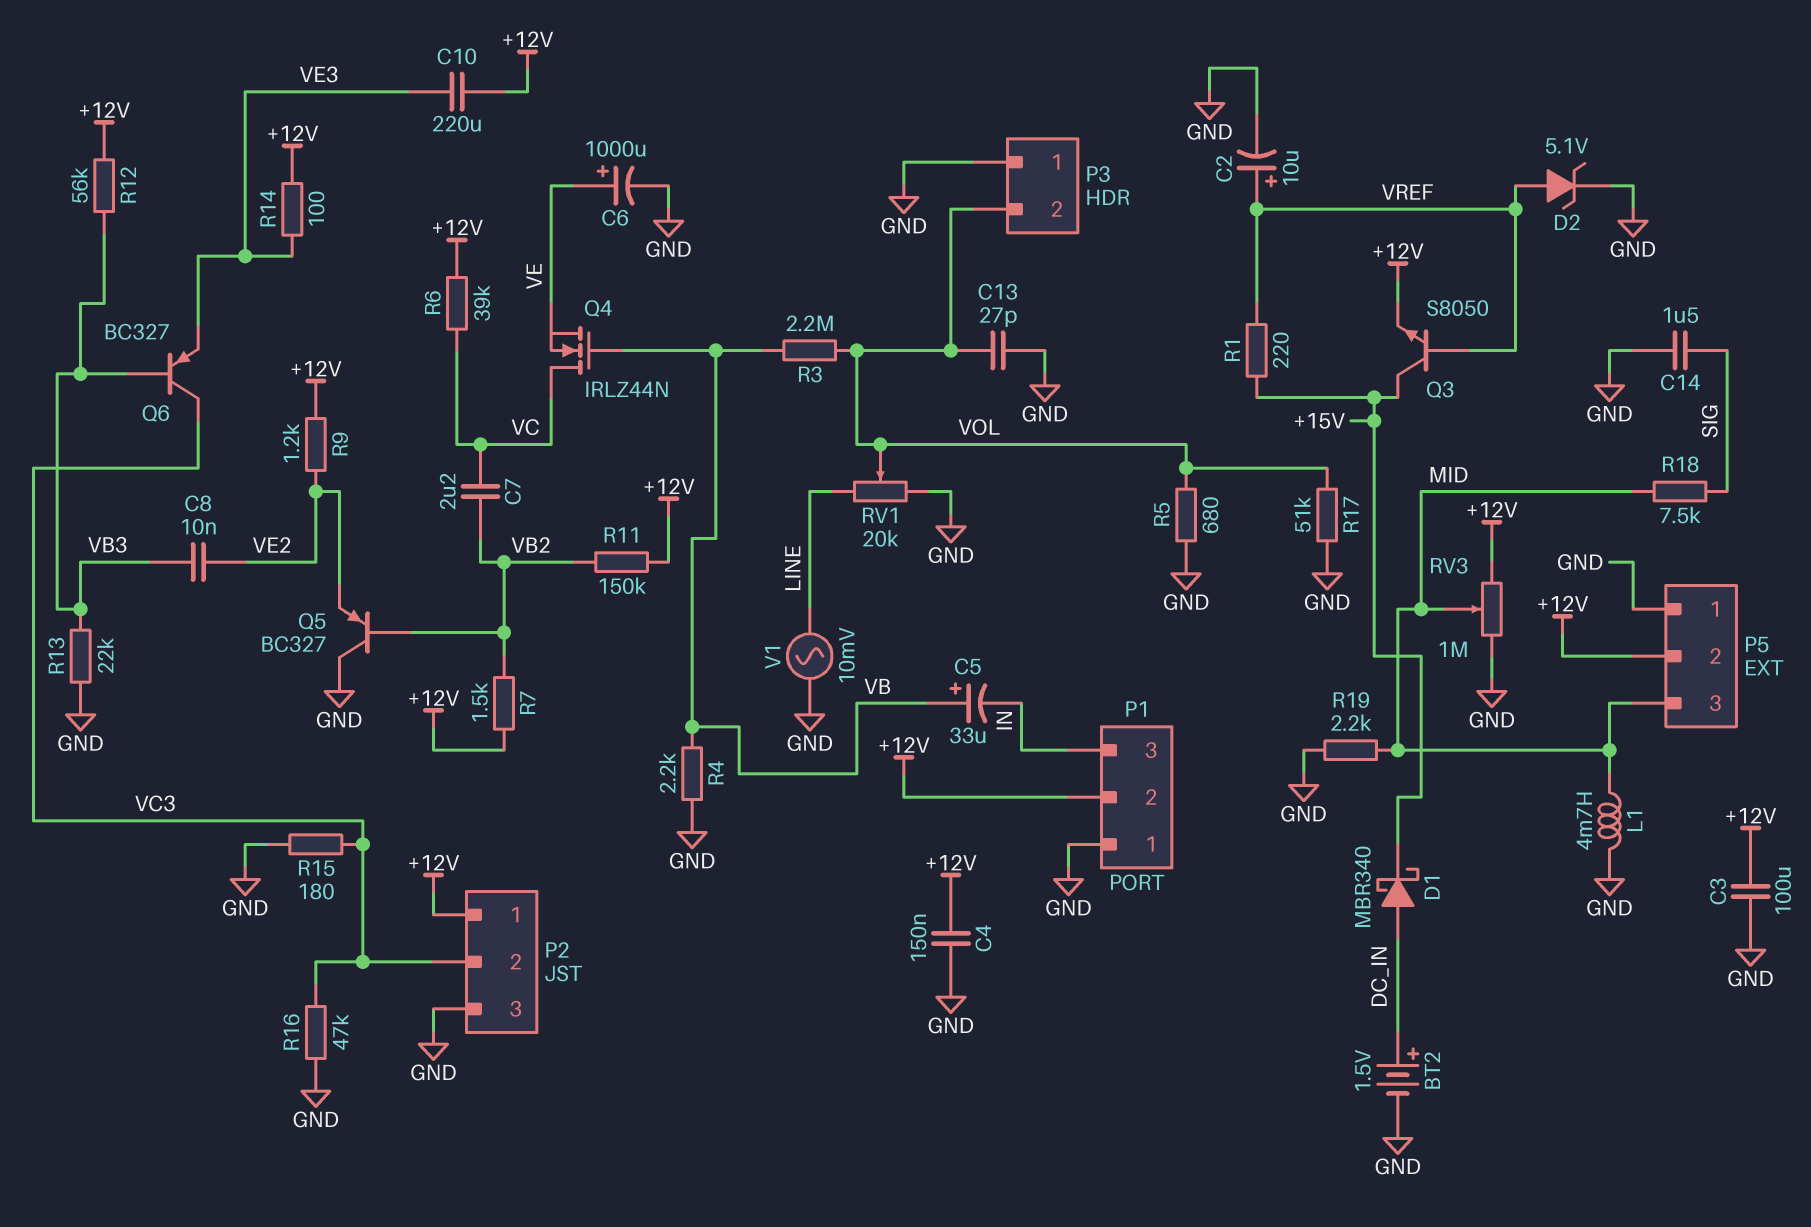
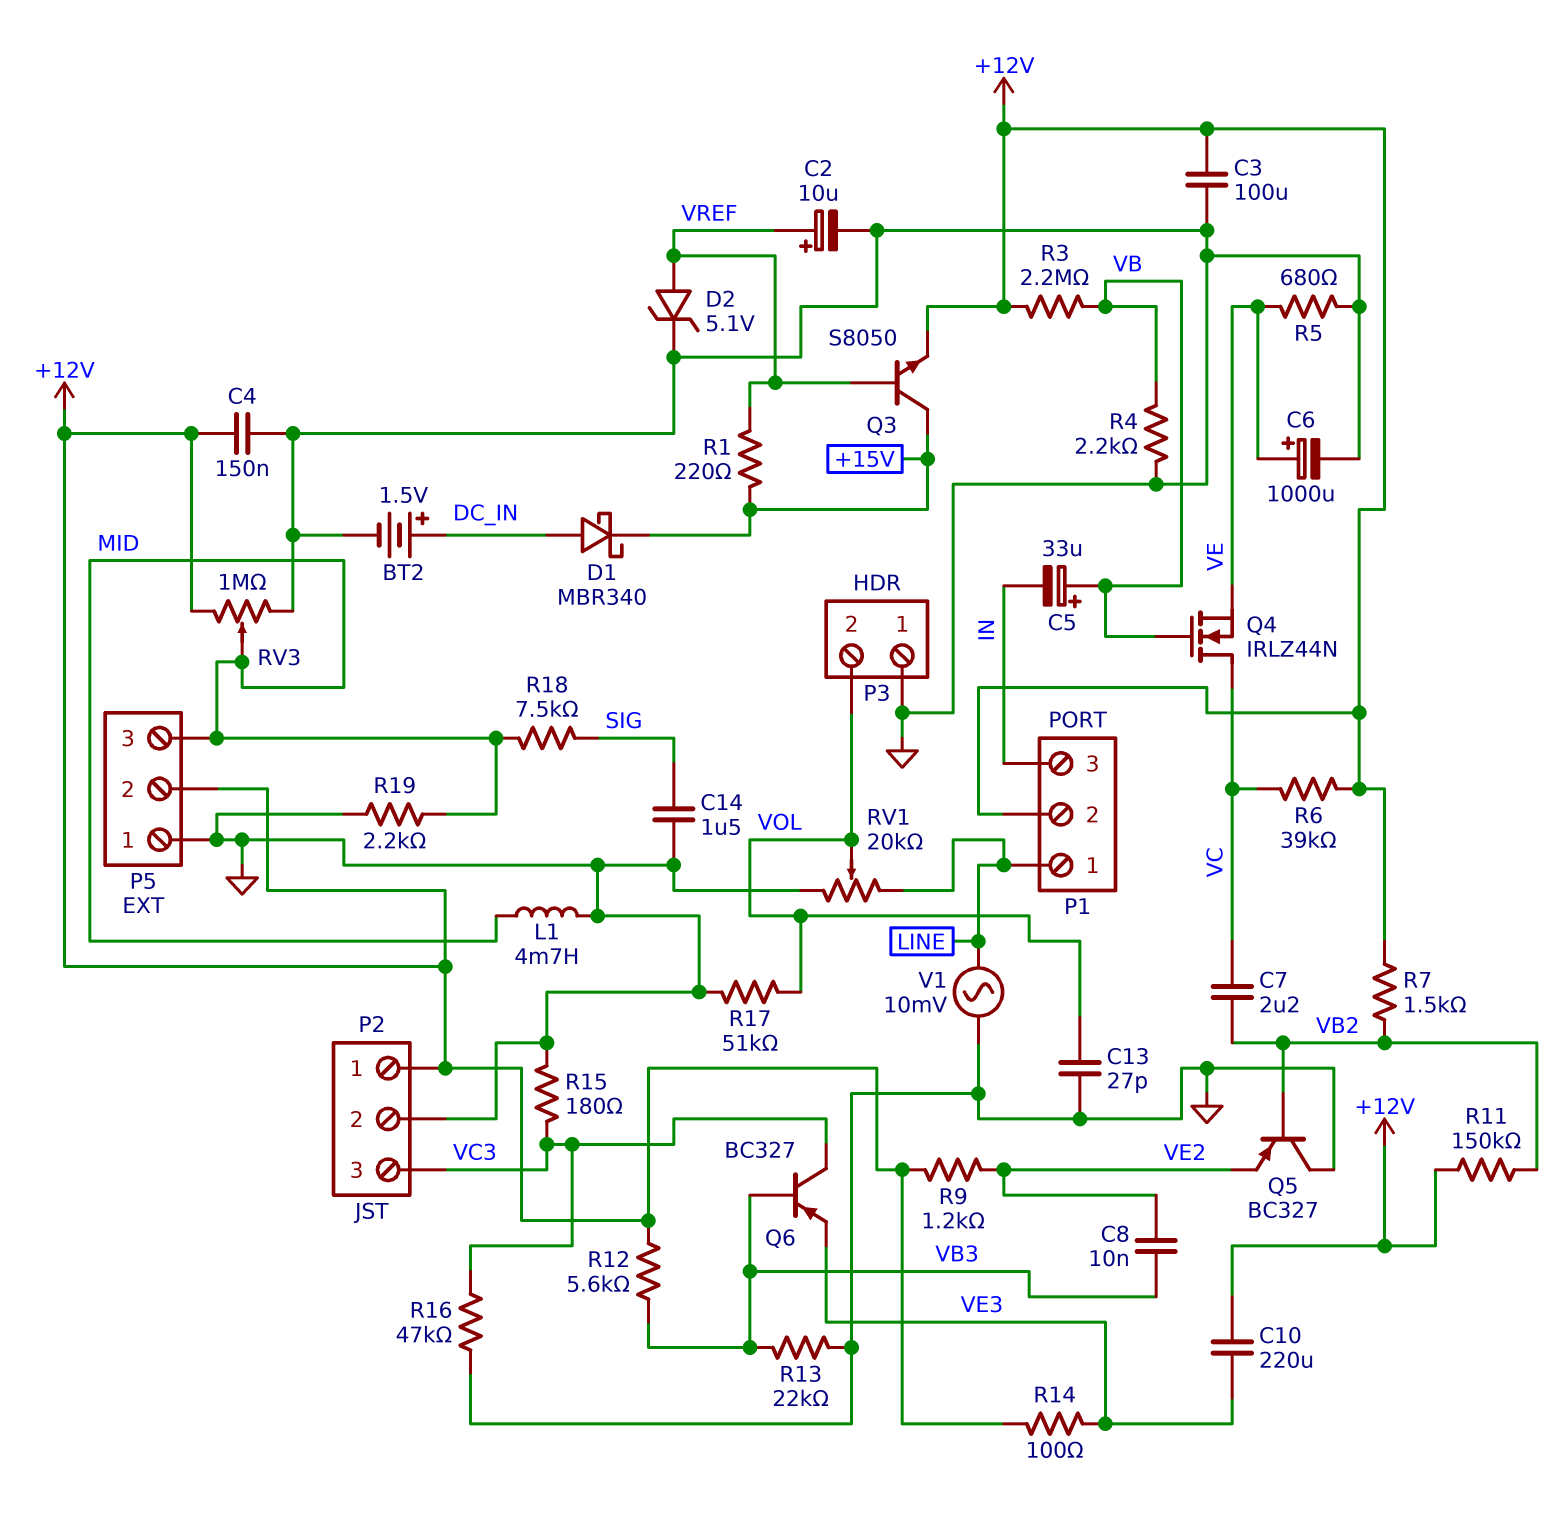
P1 pin 1: GND -> LINE
P2 pin 2: VC3 -> GND
P2 pin 3: GND -> VC3
R3: 2.2M (VB, VOL) -> 2.2M (+12V, VB)
R5: 680 (GND, VOL) -> 680 (GND, VE)
R12: 56k (+12V, VB3) -> 5.6k (+12V, VB3)

